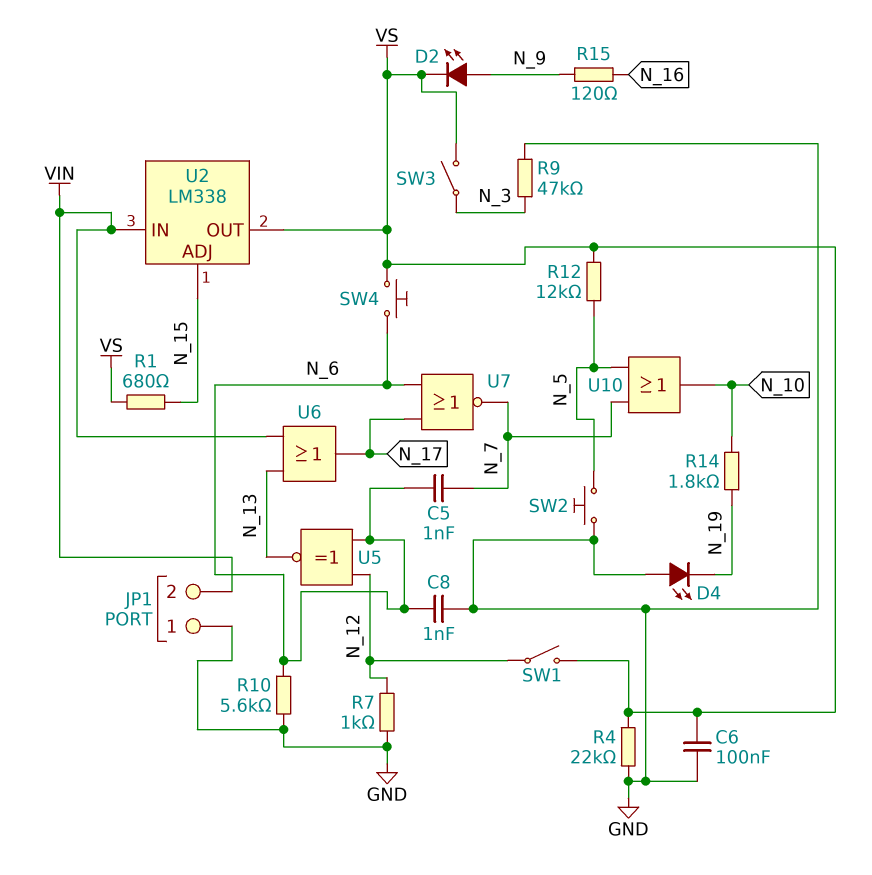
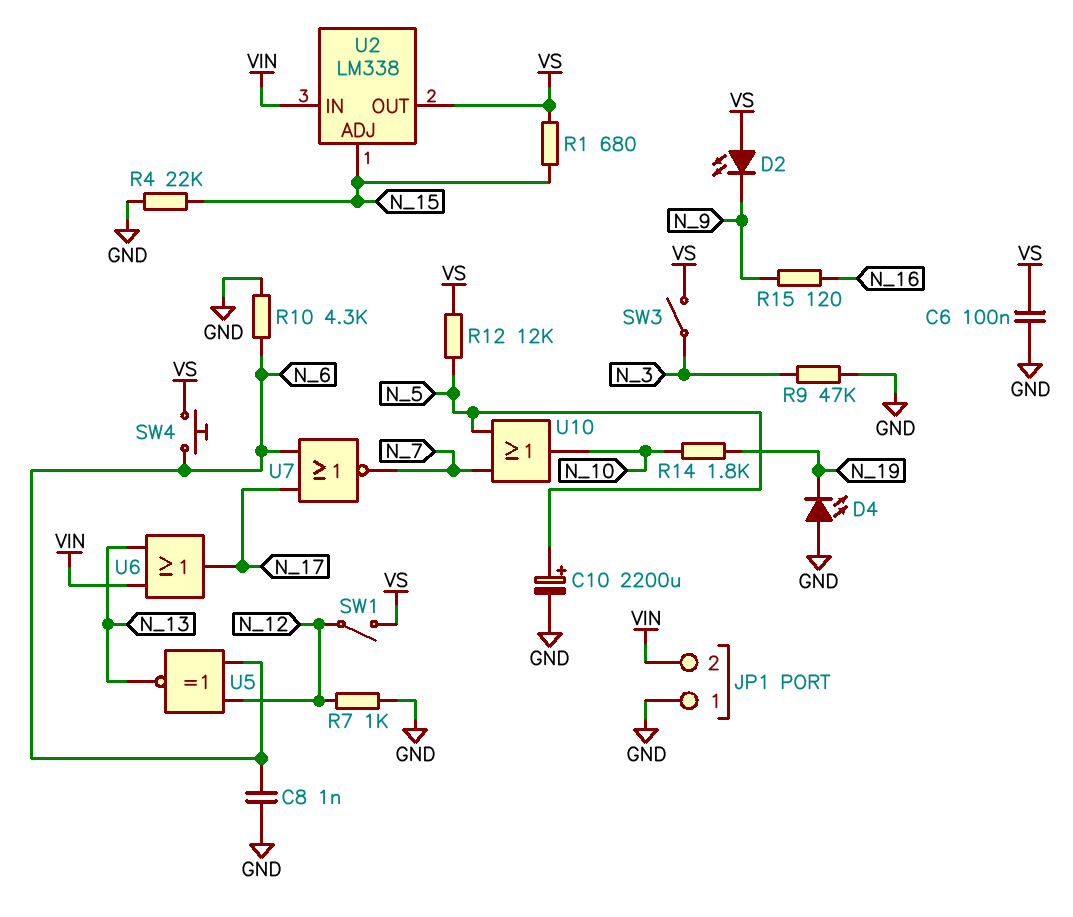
C5: 1nF (N_6, N_7) -> none
C10: none -> 2200uF (plus N_5, minus GND)
D2: LED (A N_9, K VS) -> LED (A VS, K N_9)
R4: 22k (GND, VS) -> 22k (GND, N_15)
R10: 5.6k (GND, N_6) -> 4.3k (GND, N_6)
SW2: button (GND, N_5) -> none

